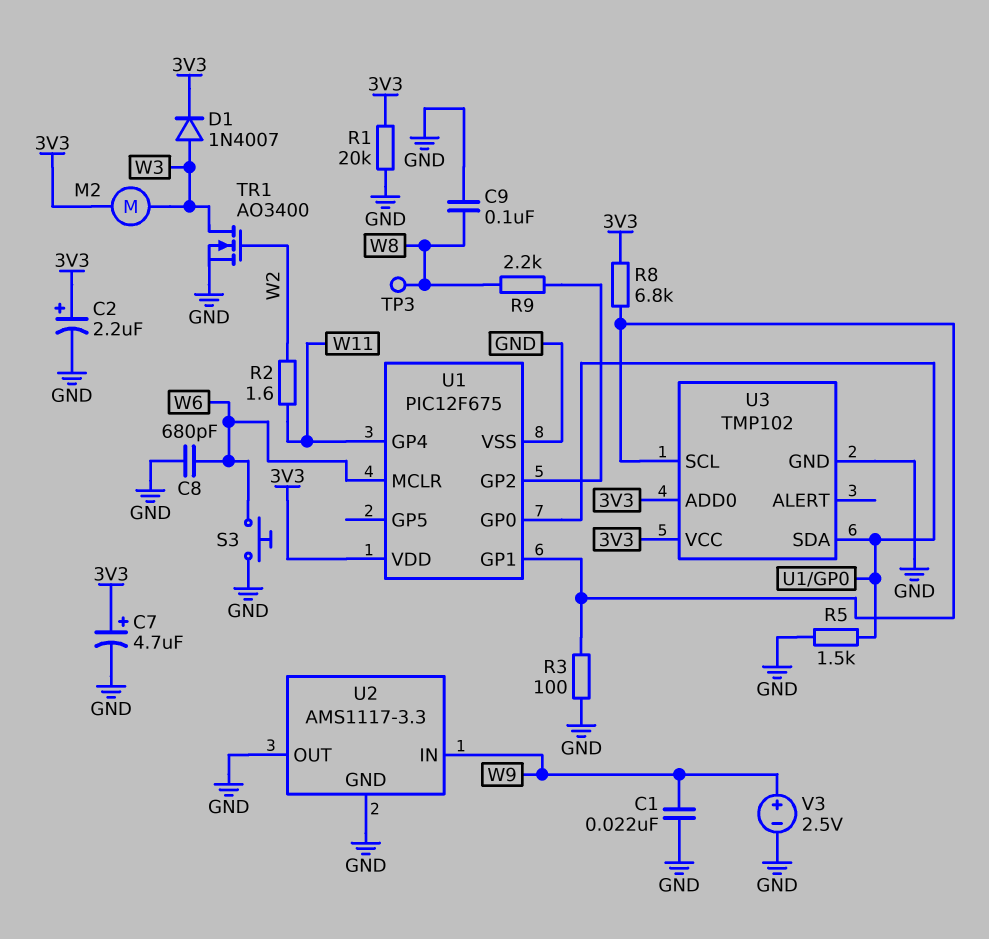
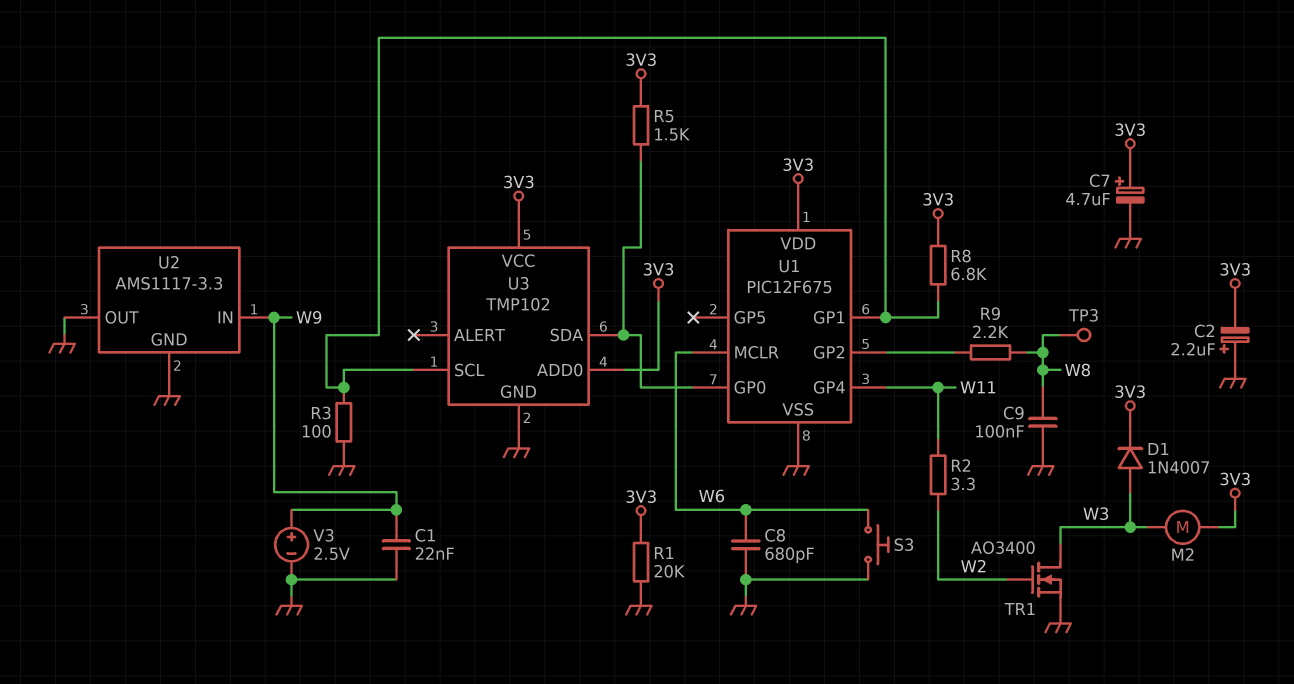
C2: 2.2uF (plus 3V3, minus GND) -> 2.2uF (plus GND, minus 3V3)
R2: 1.6 (W2, W11) -> 3.3 (W2, W11)
R5: 1.5k (GND, U1/GP0) -> 1.5k (3V3, U1/GP0)

